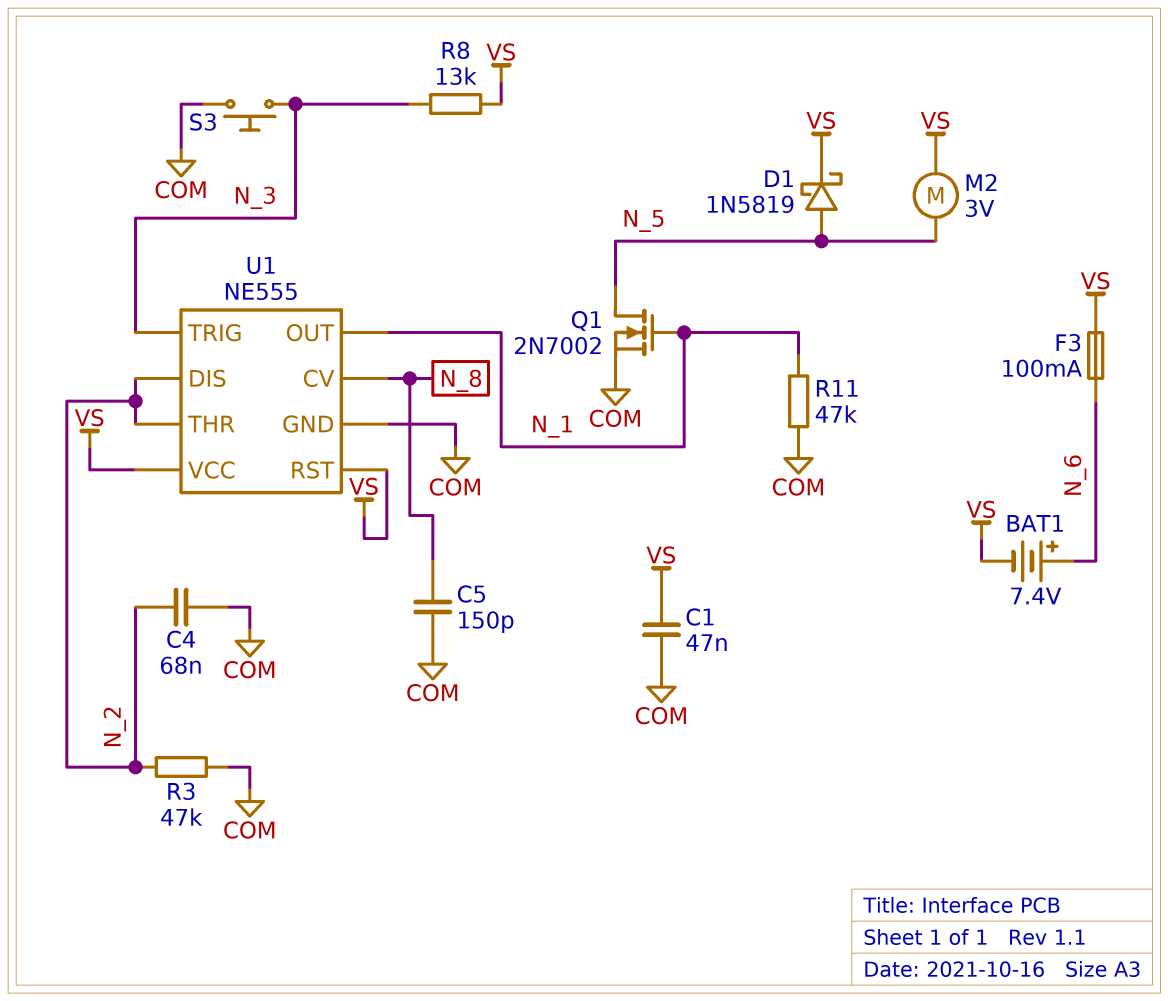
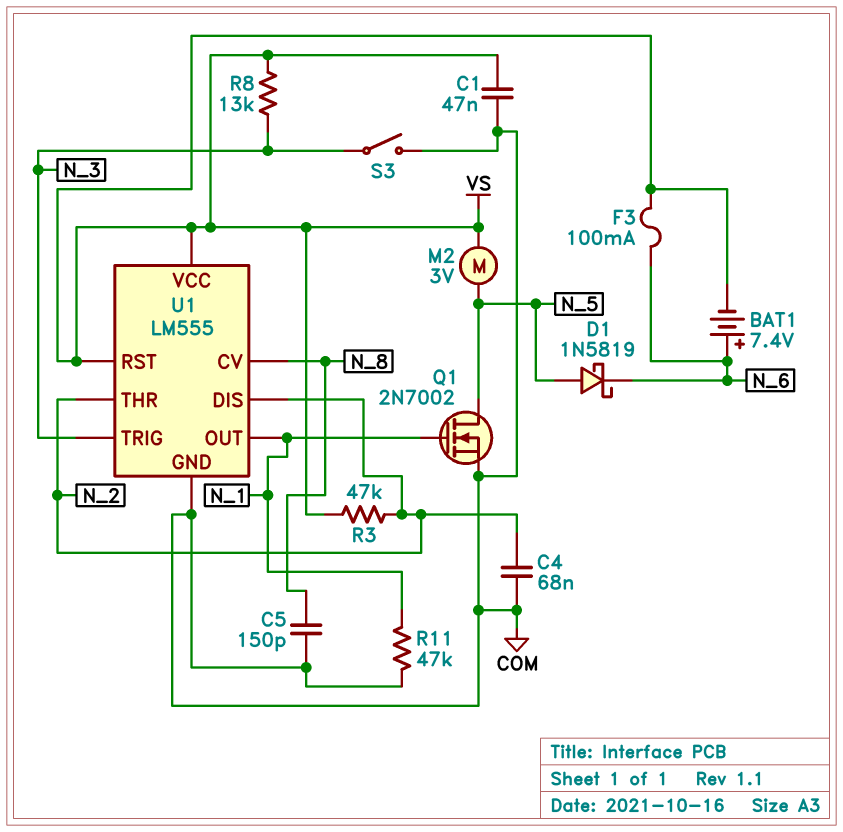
D1: schottky 1N5819 (A N_5, K VS) -> schottky 1N5819 (A N_5, K N_6)
R3: 47k (COM, N_2) -> 47k (N_2, VS)
S3: button (COM, N_3) -> switch (COM, N_3)
U1: NE555 -> LM555

